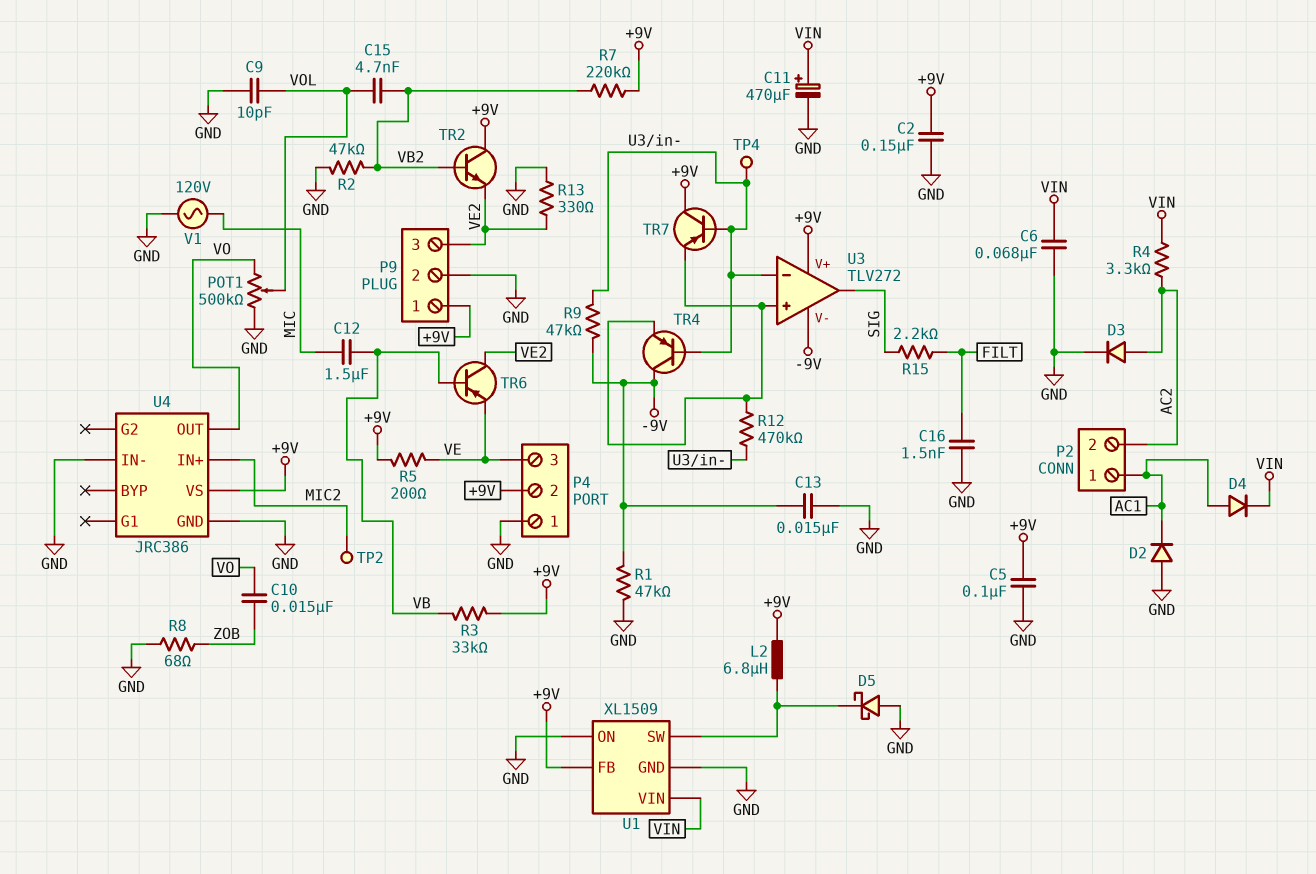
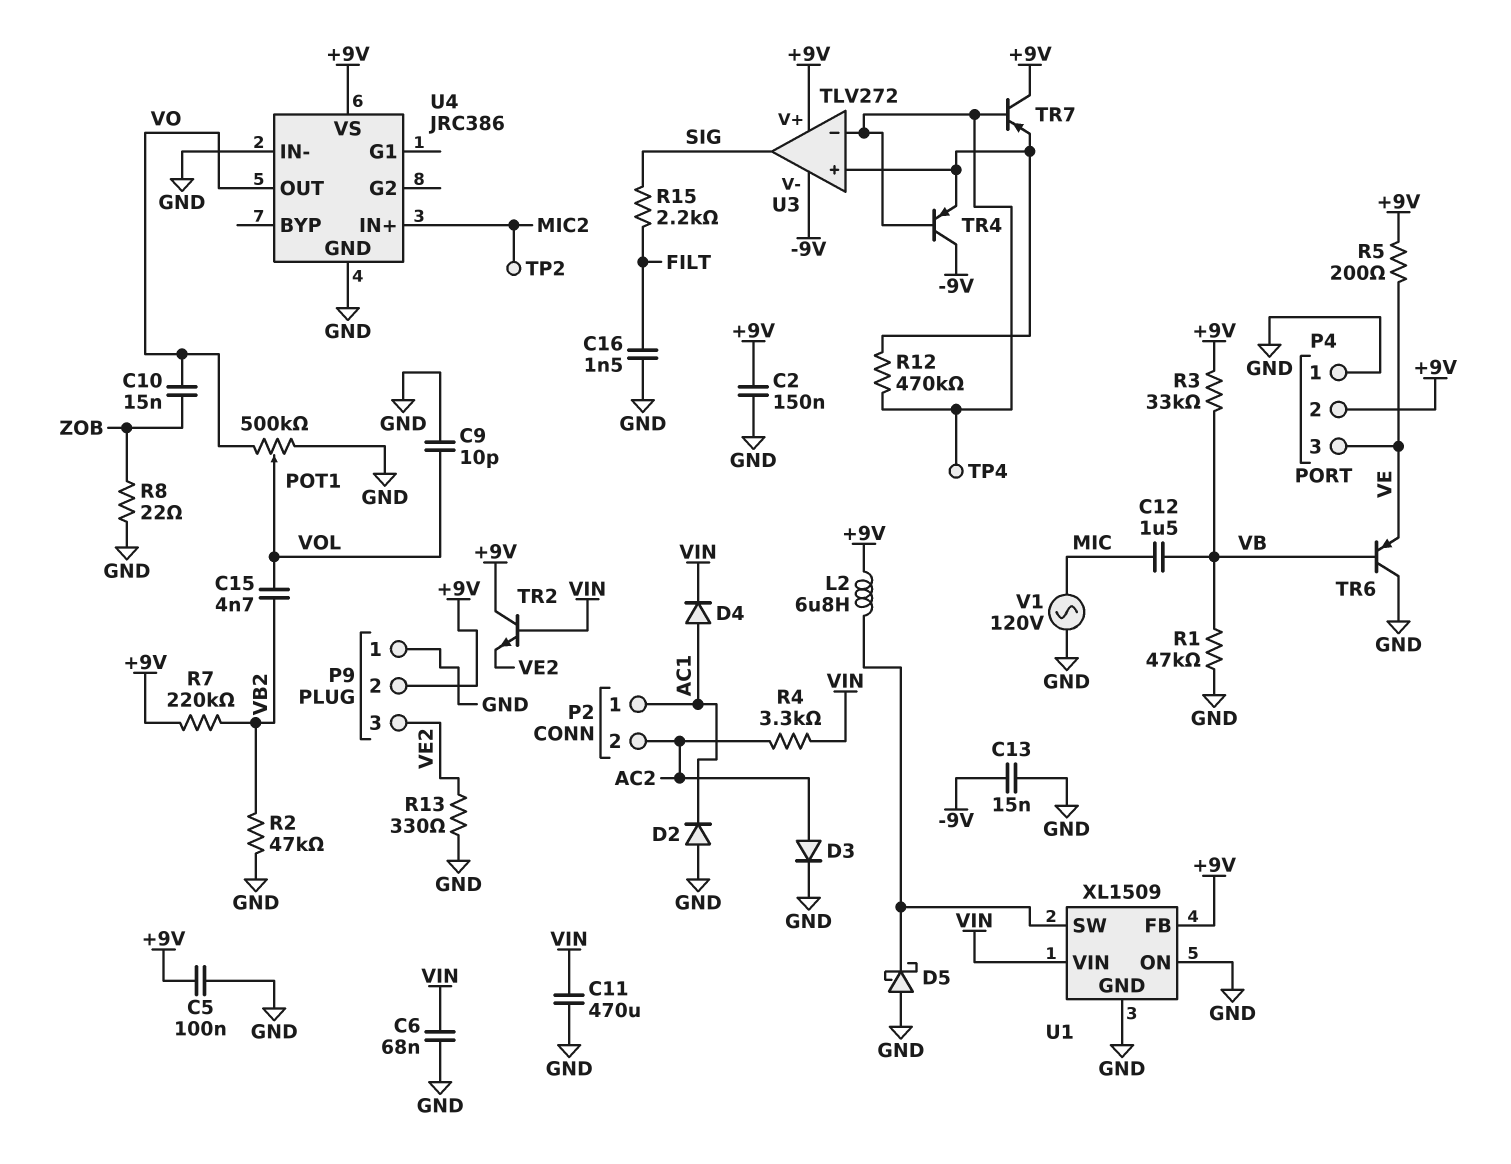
C11: 470uF (plus VIN, minus GND) -> 470uF (GND, VIN)
P9 pin 1: +9V -> GND
P9 pin 2: GND -> +9V
R1: 47k (-9V, GND) -> 47k (GND, VB)
R8: 68 (GND, ZOB) -> 22 (GND, ZOB)
R9: 47k (-9V, U3/in-) -> none
TR2: NPN (B VB2, C +9V, E VE2) -> NPN (B VIN, C +9V, E VE2)
TR6: PNP (B VB, C VE2, E VE) -> PNP (B VB, C GND, E VE)

